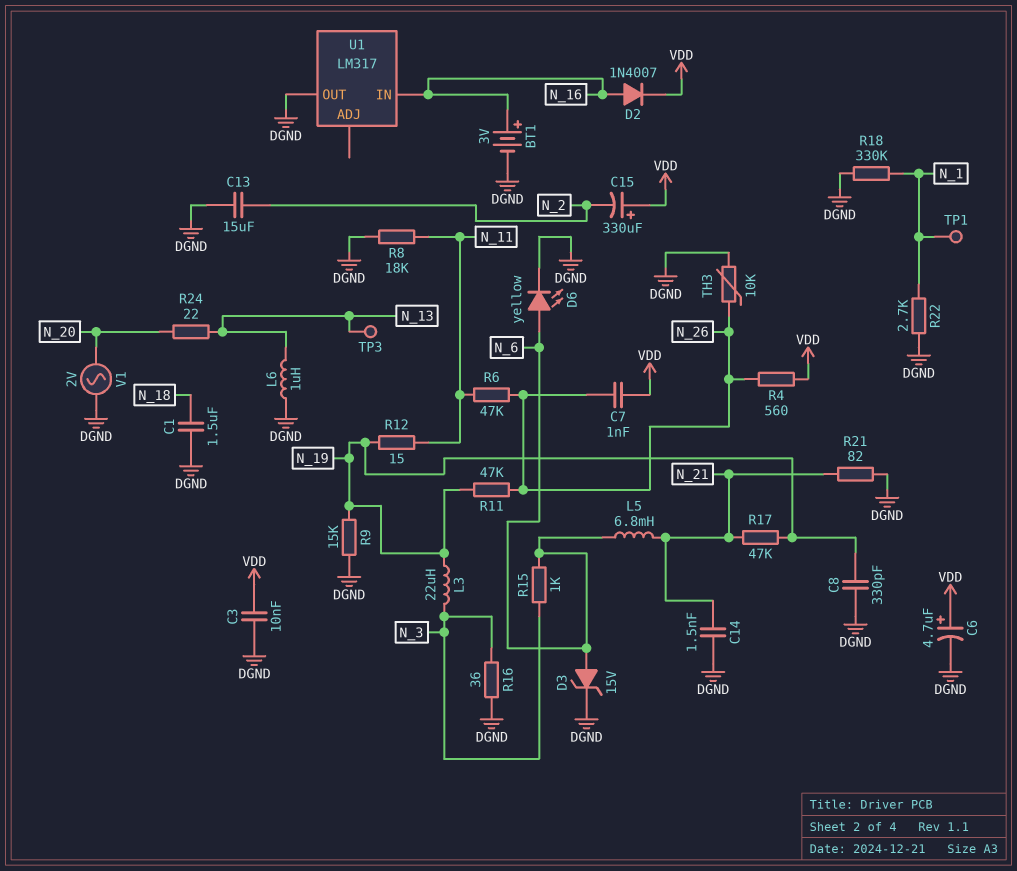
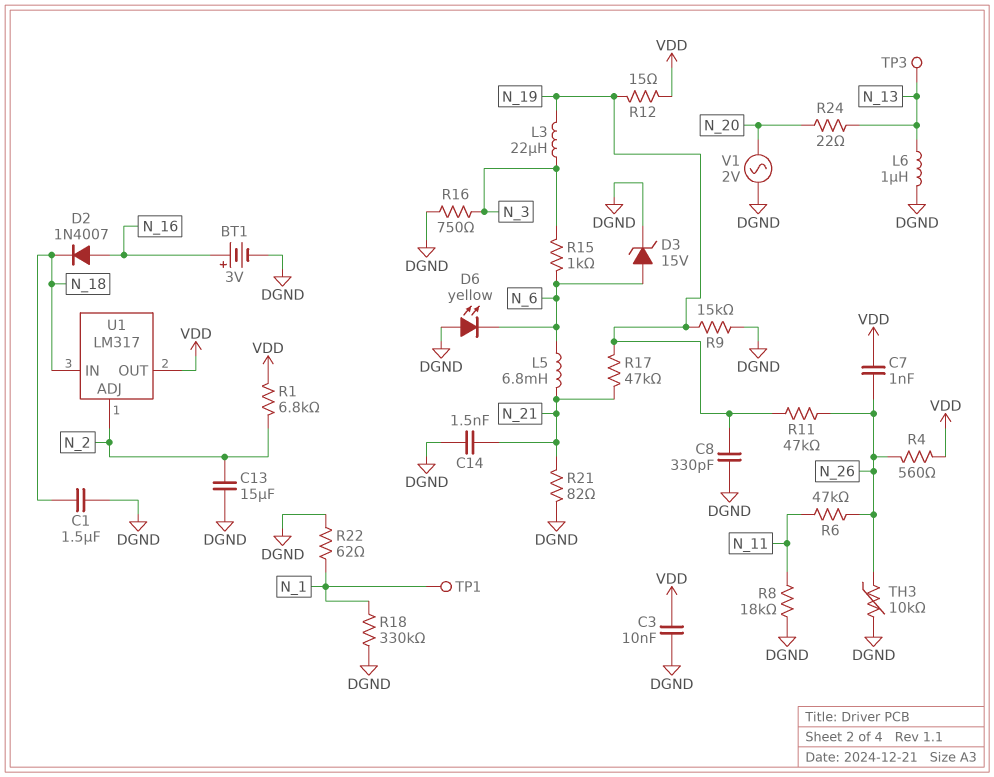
C6: 4.7uF (plus VDD, minus DGND) -> none
C15: 330uF (plus VDD, minus N_2) -> none
D2: diode 1N4007 (A N_16, K VDD) -> diode 1N4007 (A N_16, K N_18)
D6: LED yellow (A N_6, K DGND) -> LED yellow (A DGND, K N_6)
R1: none -> 6.8k (N_2, VDD)
R12: 15 (N_11, N_19) -> 15 (N_19, VDD)
R16: 36 (DGND, N_3) -> 750 (DGND, N_3)
R22: 2.7k (DGND, N_1) -> 62 (DGND, N_1)
U1 pin ADJ: none -> N_2
U1 pin IN: N_16 -> N_18
U1 pin OUT: DGND -> VDD

